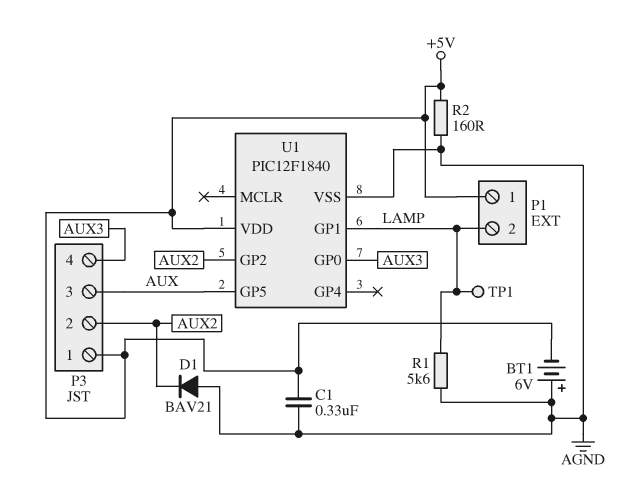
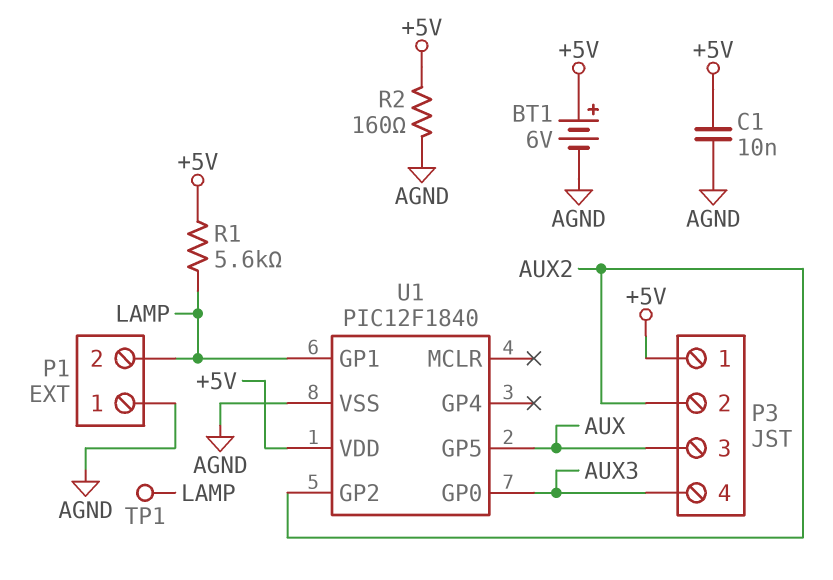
BT1: 6V (plus AGND, minus +5V) -> 6V (plus +5V, minus AGND)
C1: 330nF (+5V, AGND) -> 10nF (+5V, AGND)
D1: diode BAV21 (A AGND, K AUX2) -> none
P1 pin 1: +5V -> AGND
R1: 5.6k (AGND, LAMP) -> 5.6k (+5V, LAMP)

